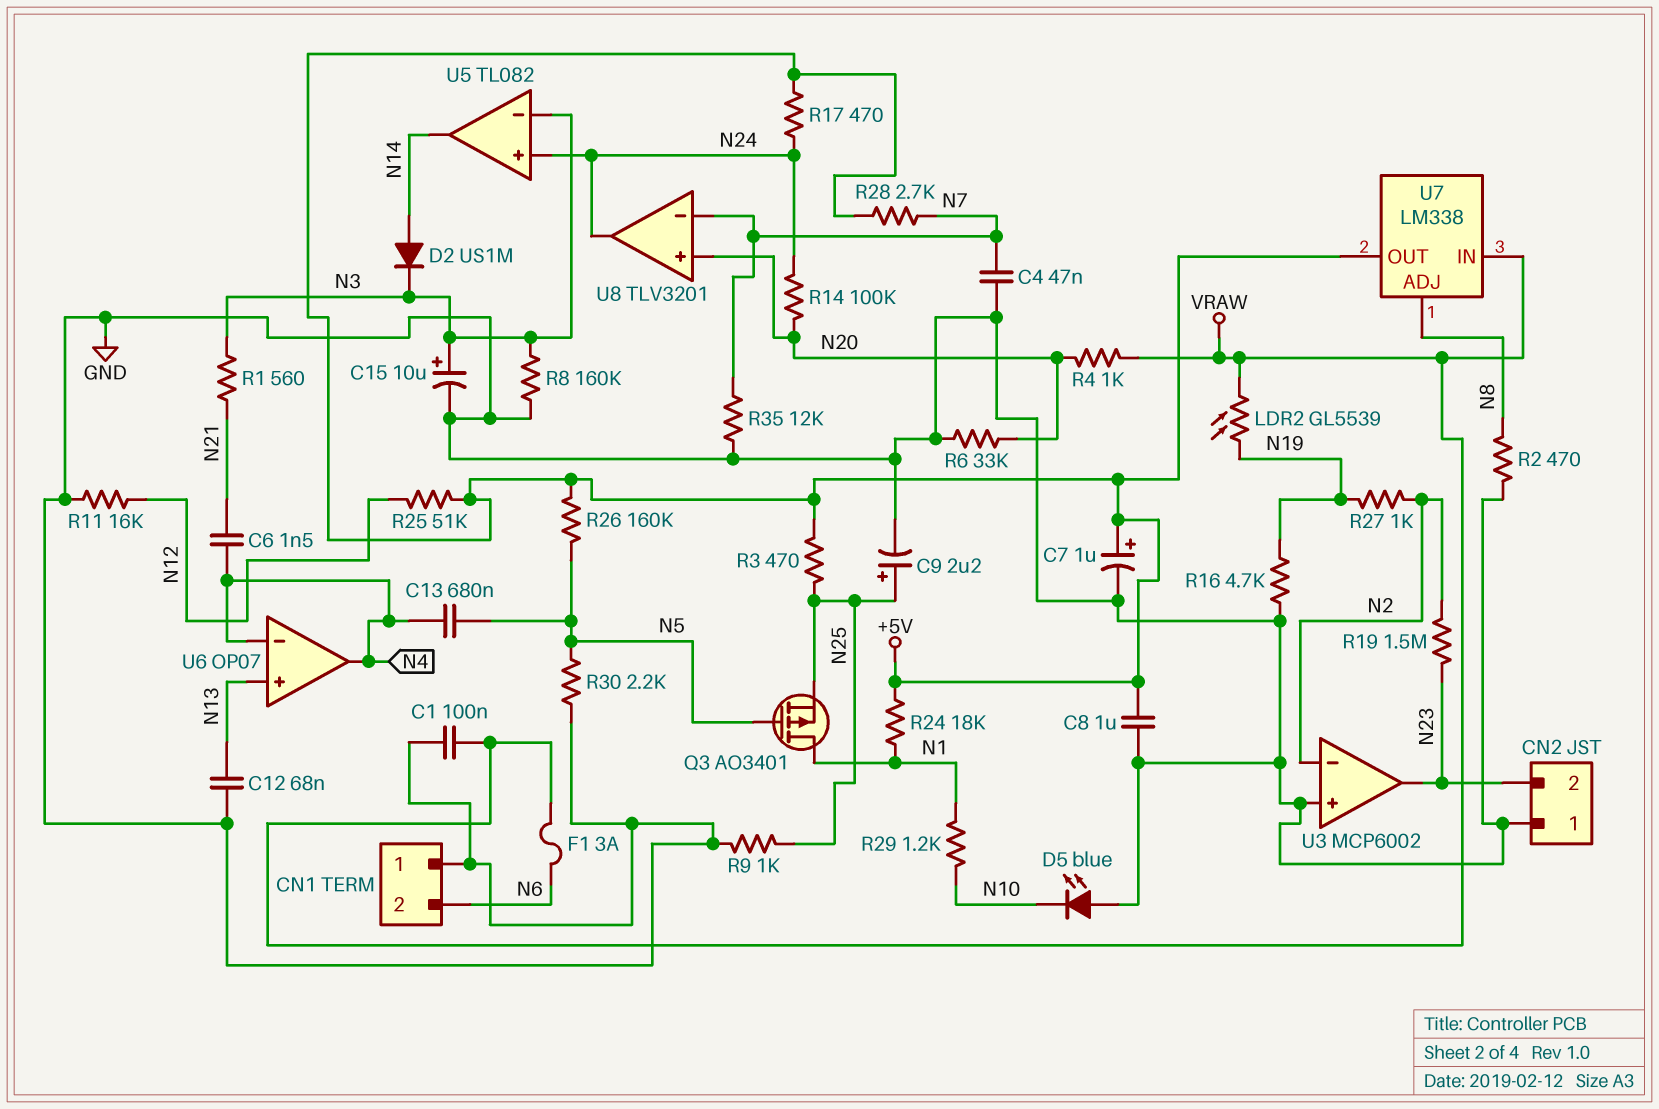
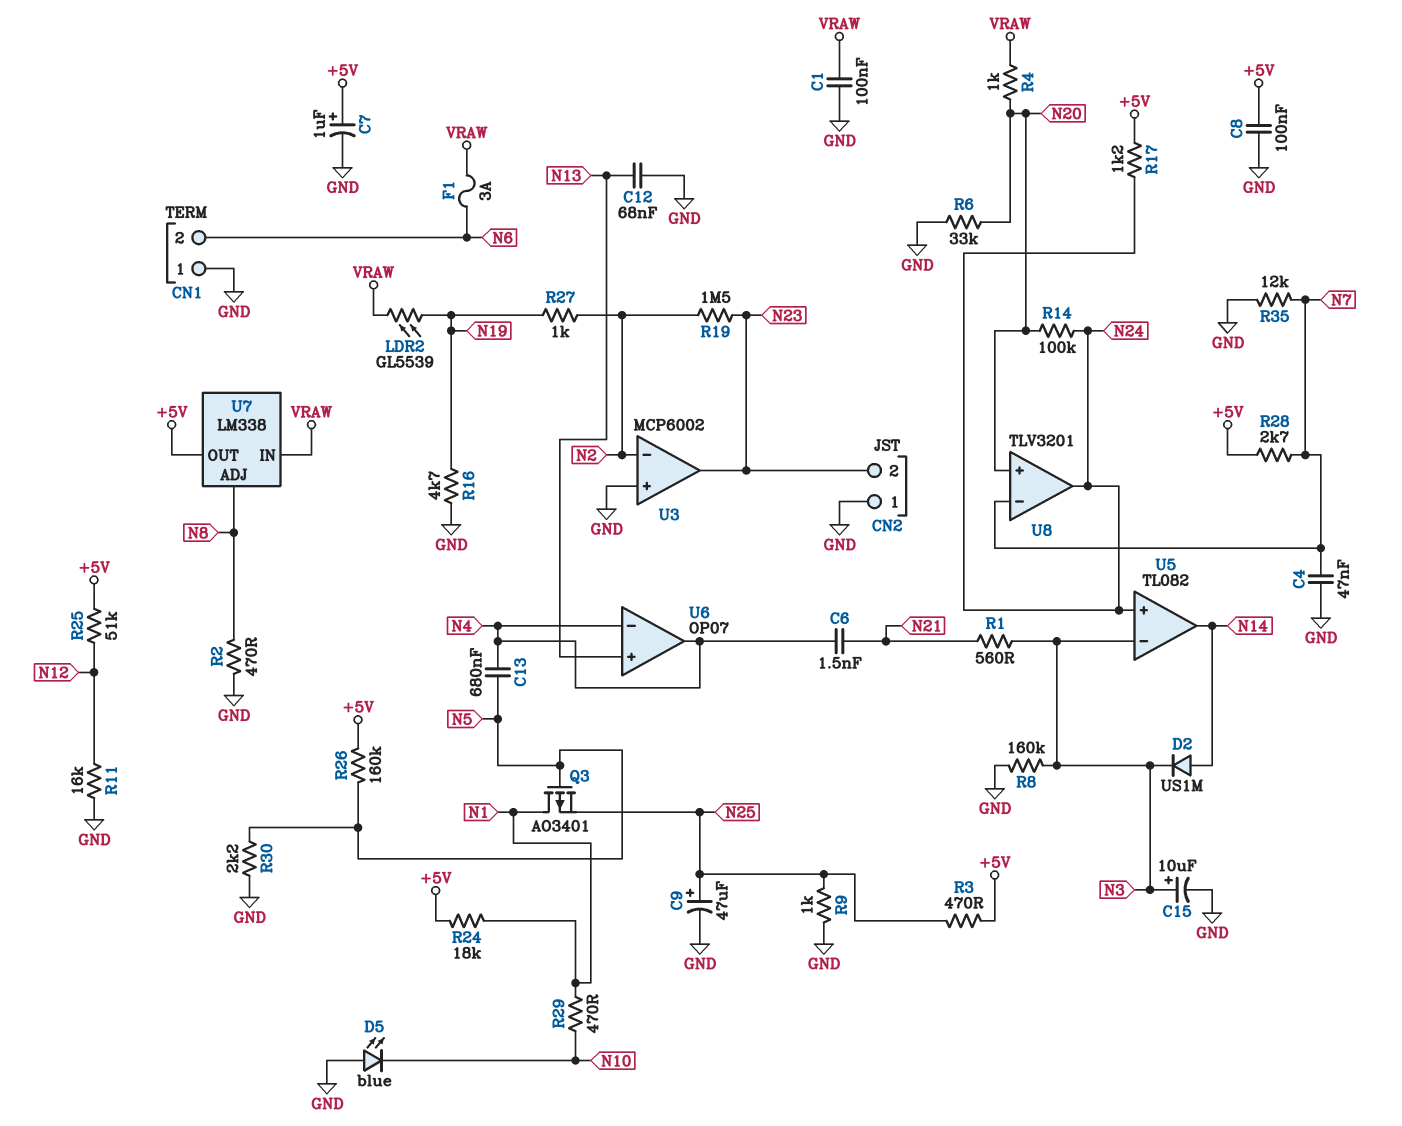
C8: 1uF (+5V, GND) -> 100nF (+5V, GND)
C9: 2.2uF (plus N25, minus GND) -> 47uF (plus N25, minus GND)
R17: 470 (+5V, N24) -> 1.2k (+5V, N24)
R29: 1.2k (N1, N10) -> 470 (N1, N10)

